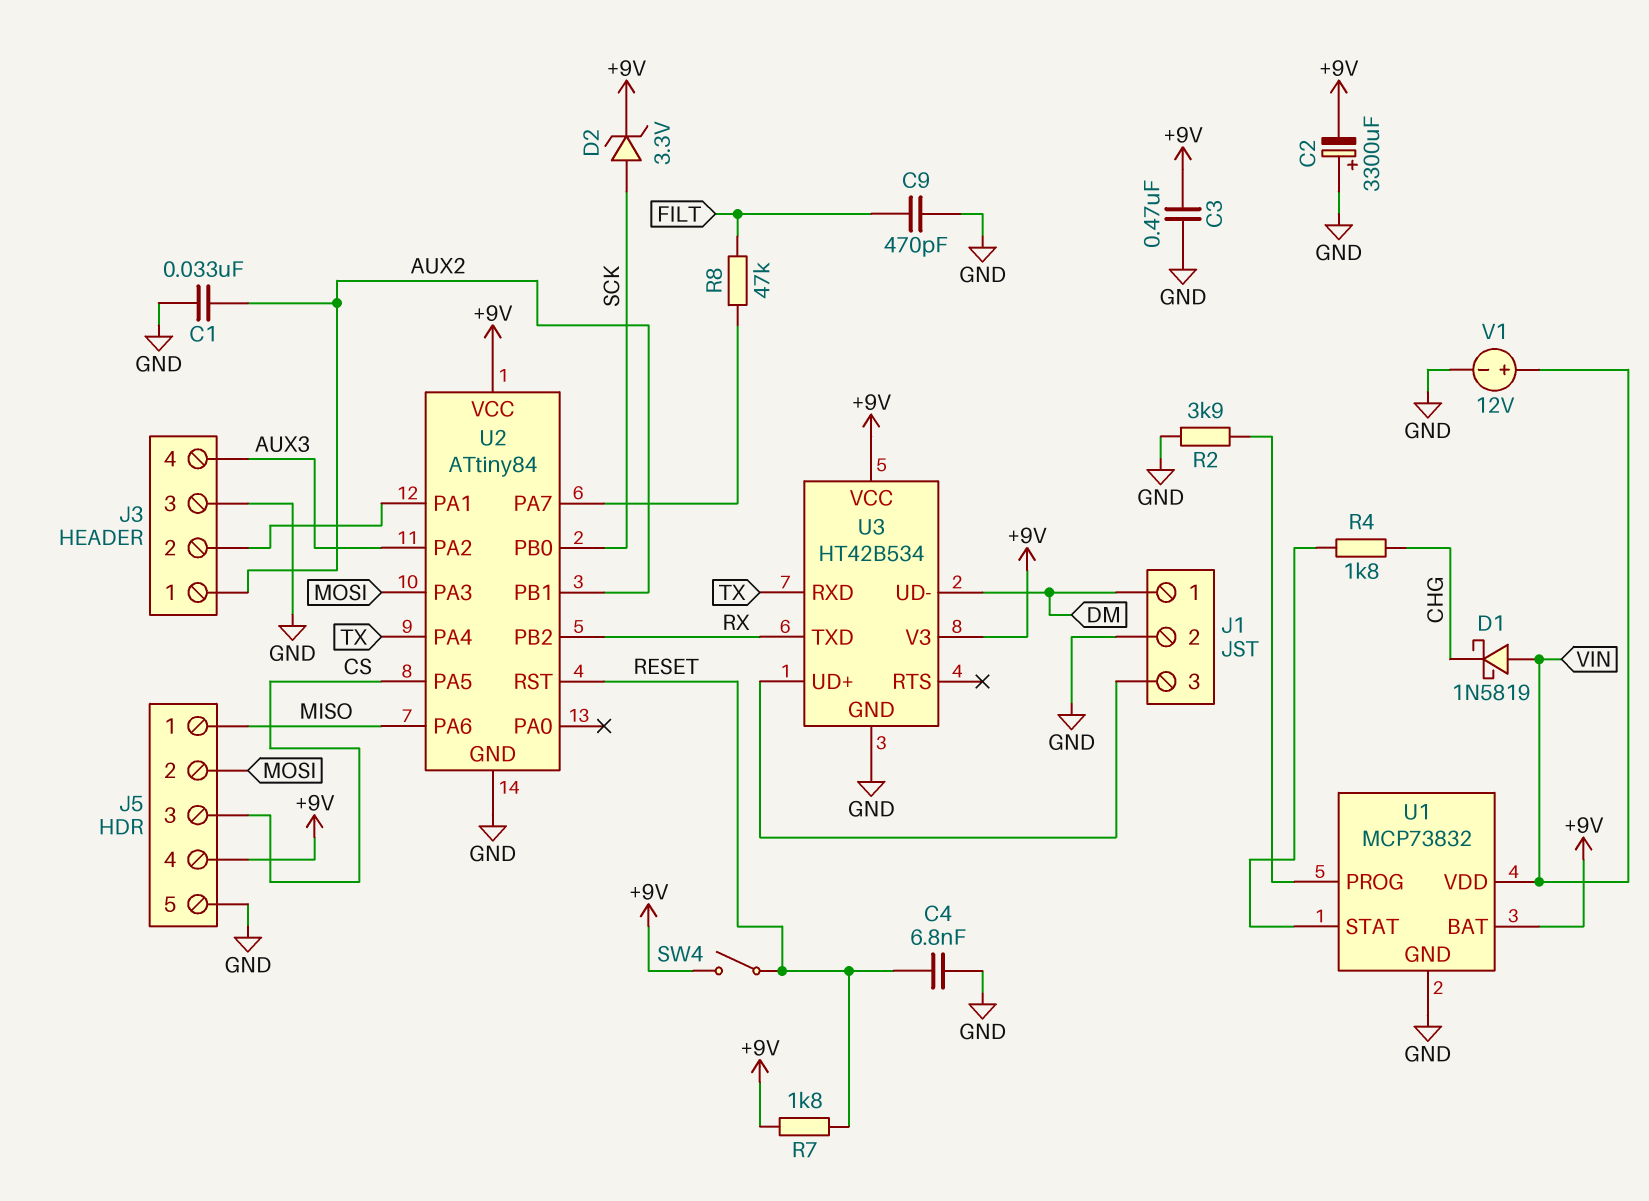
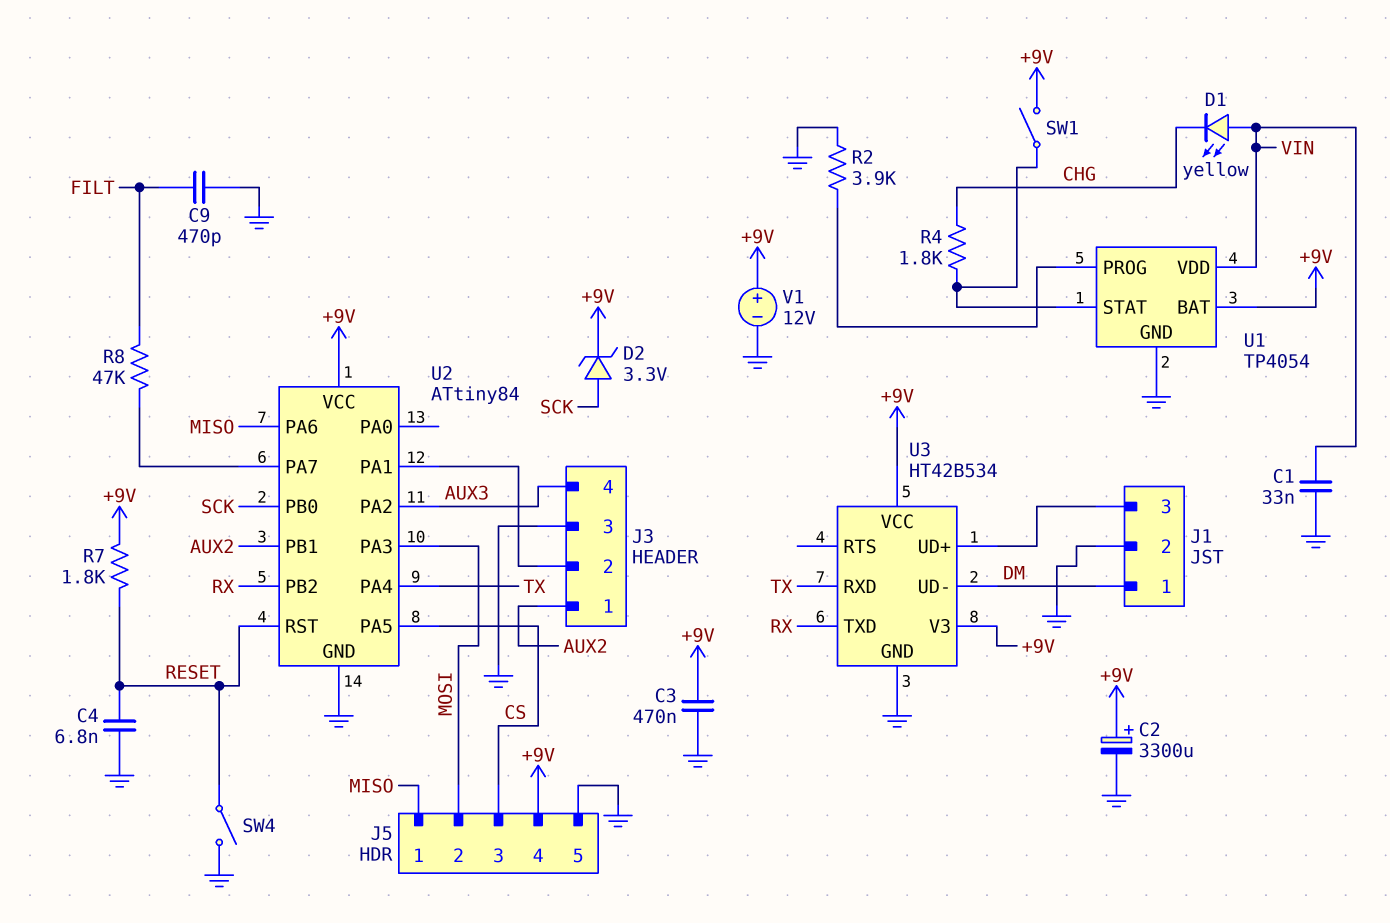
C1: 33nF (AUX2, GND) -> 33nF (GND, VIN)
C2: 3300uF (plus GND, minus +9V) -> 3300uF (plus +9V, minus GND)
D1: schottky 1N5819 (A VIN, K CHG) -> LED yellow (A VIN, K CHG)
SW1: none -> switch (+9V, U1/STAT)
SW4: switch (+9V, RESET) -> switch (GND, RESET)
U1: MCP73832 -> TP4054
V1: 12V (plus VIN, minus GND) -> 12V (plus +9V, minus GND)

